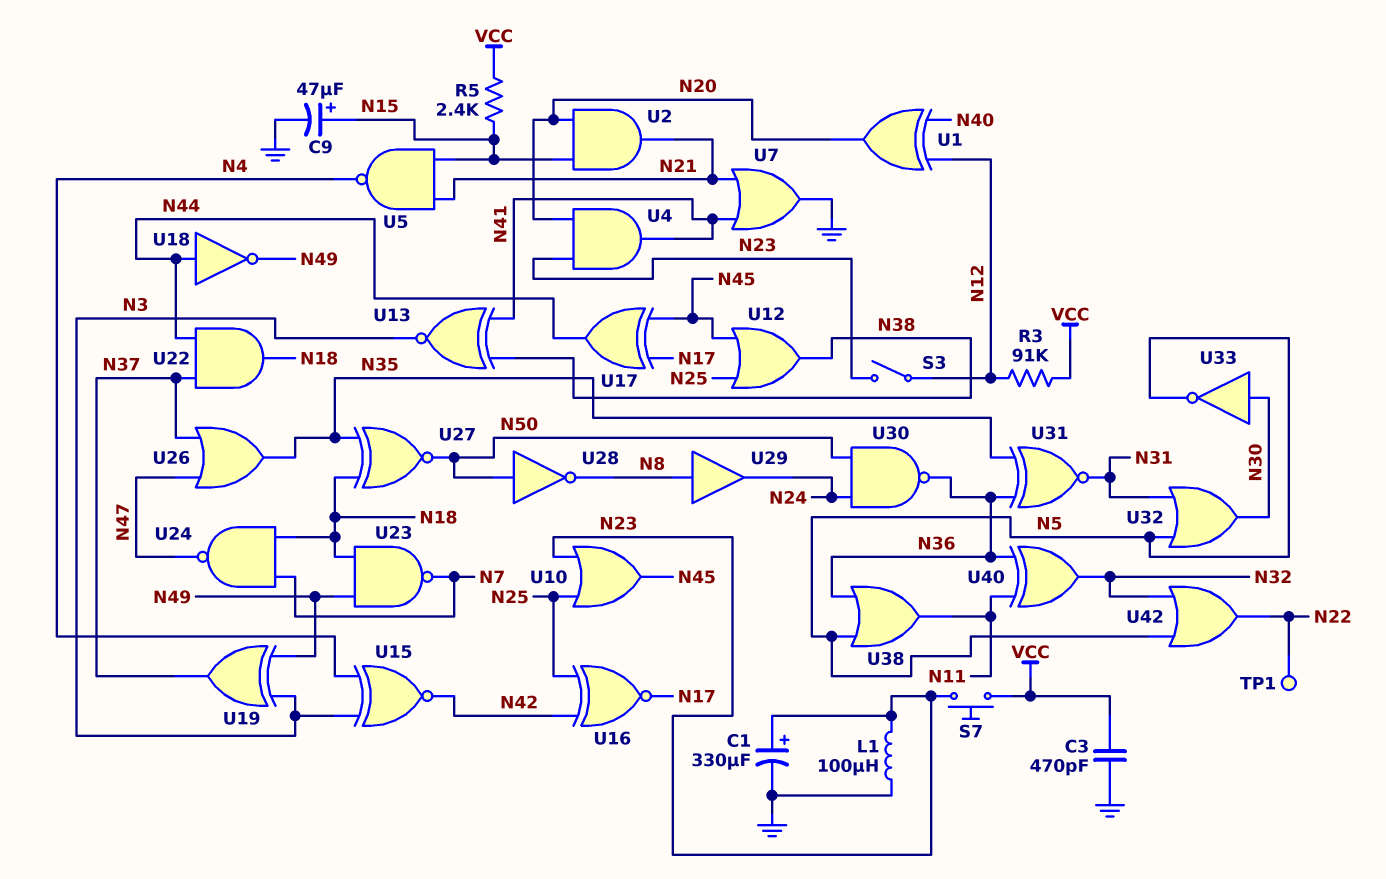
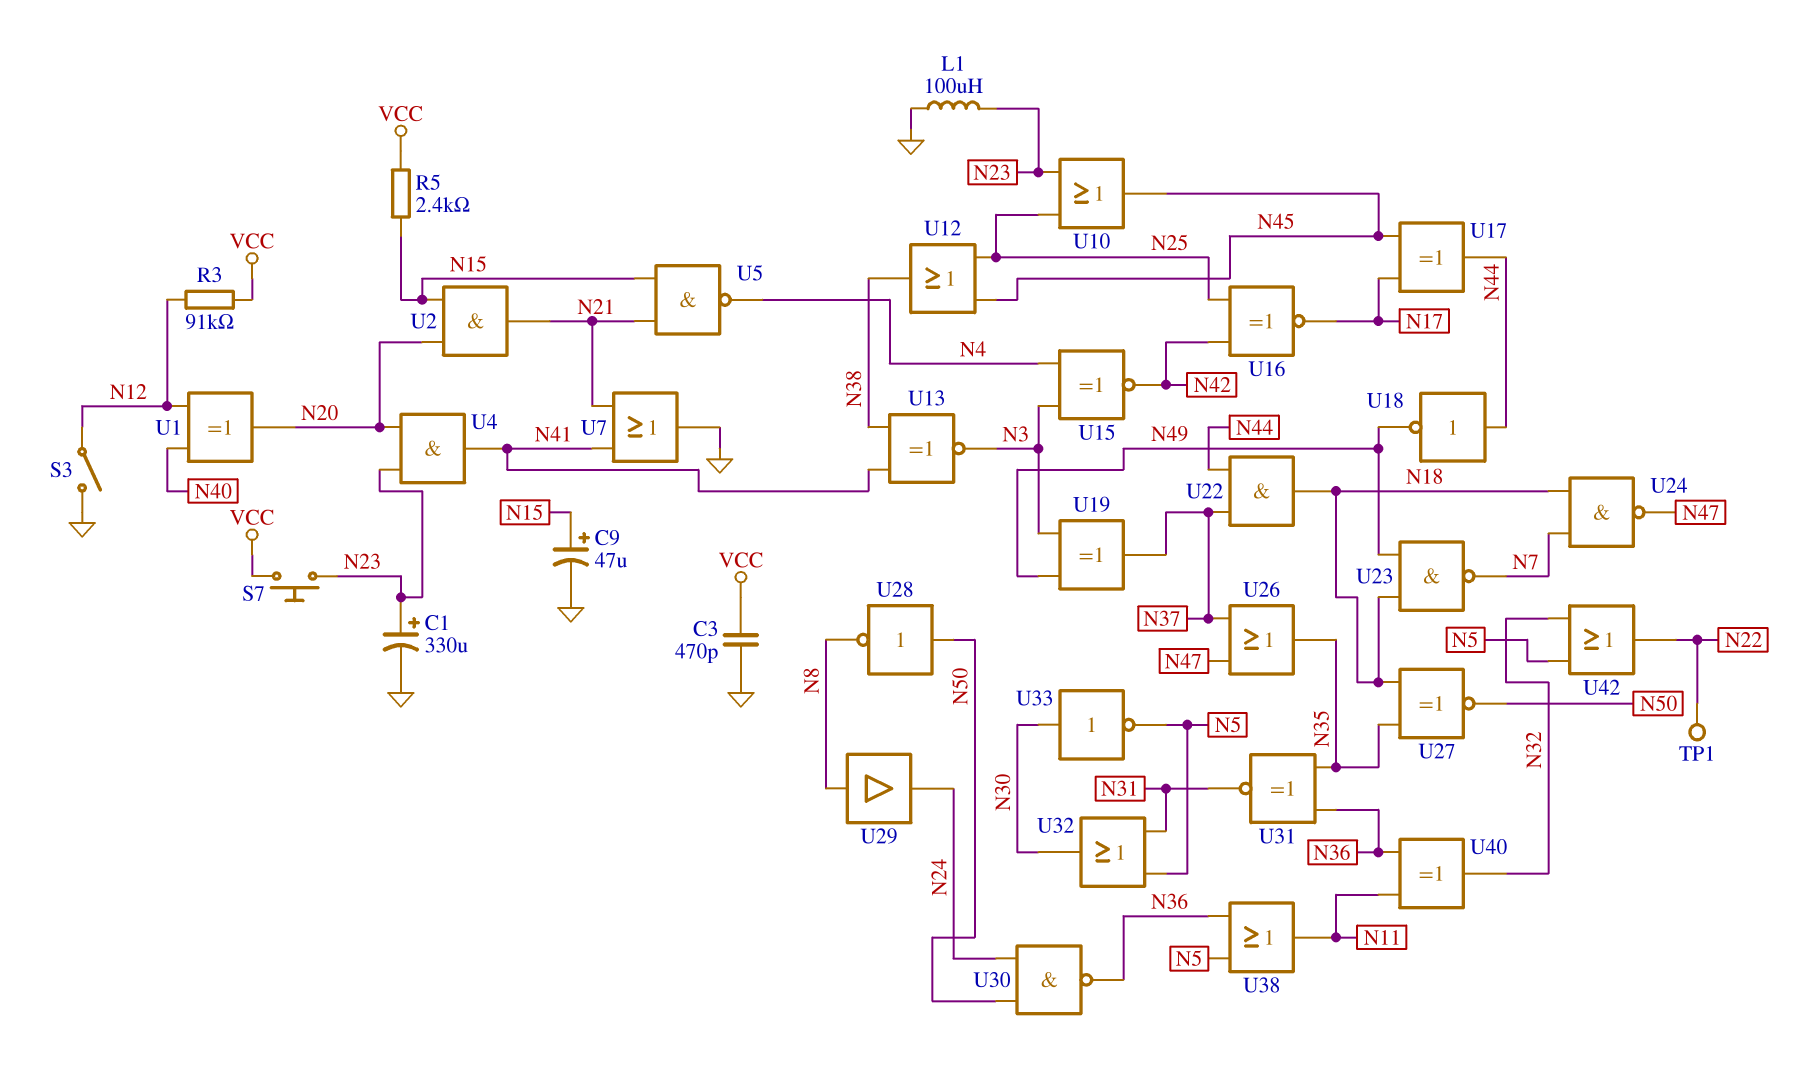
S3: switch (N12, N23) -> switch (GND, N12)

